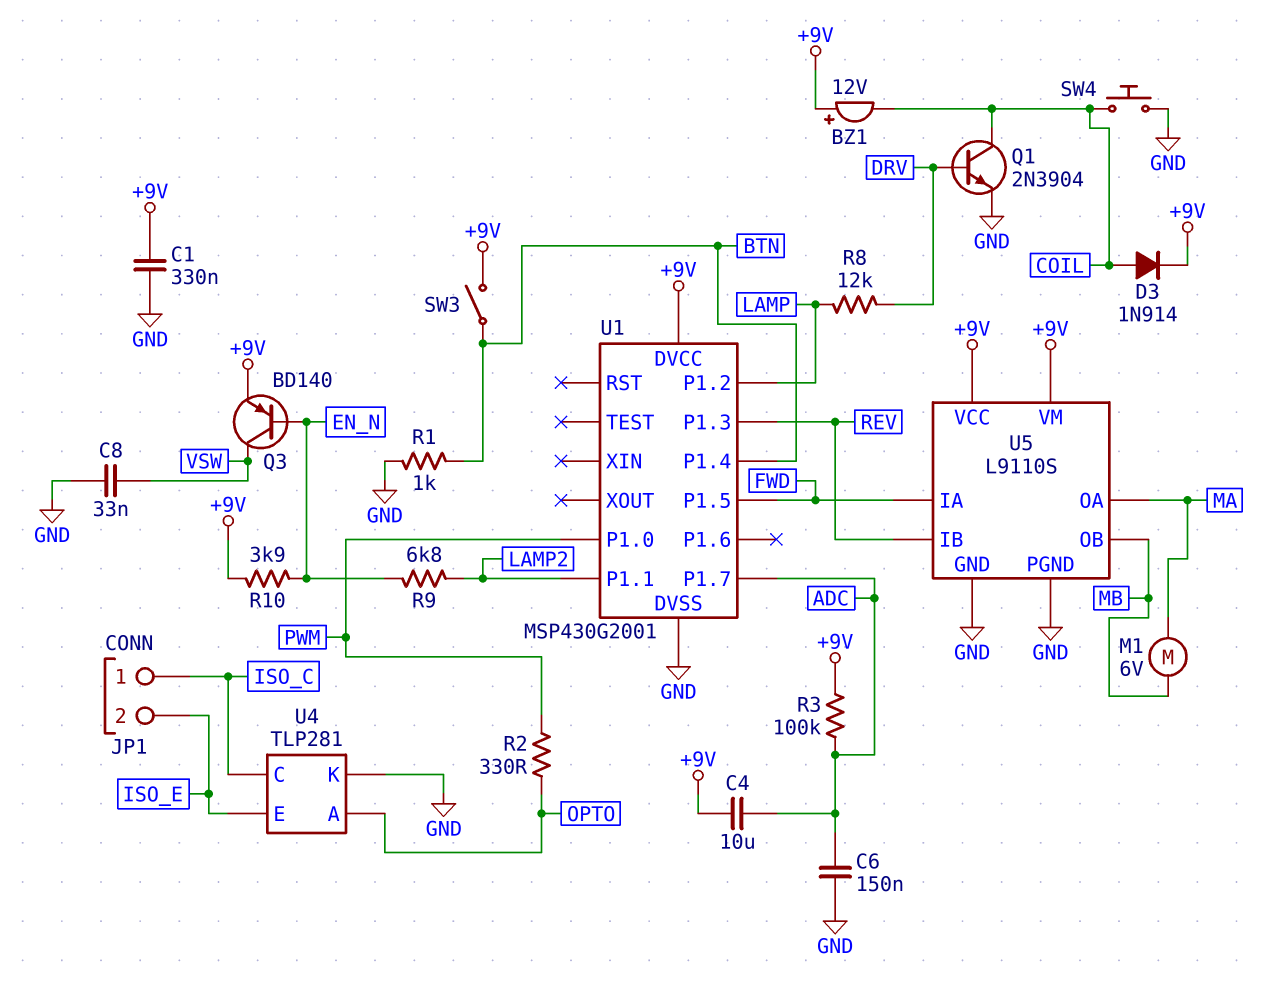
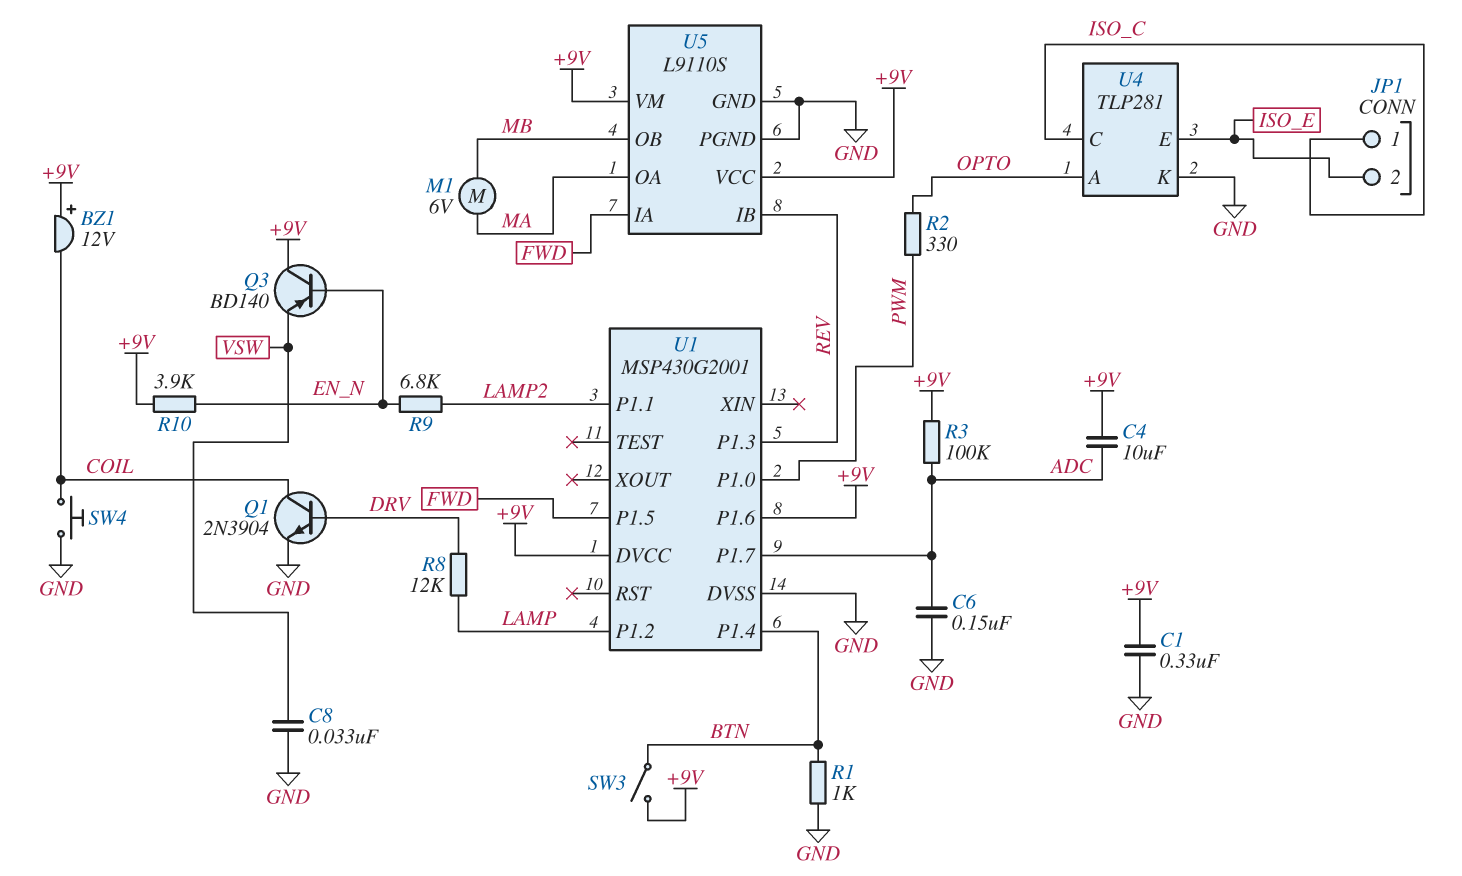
D3: diode 1N914 (A COIL, K +9V) -> none
Q3: PNP BD140 (B EN_N, C VSW, E +9V) -> PNP BD140 (B EN_N, C +9V, E VSW)
U1 pin P1.6: none -> +9V

